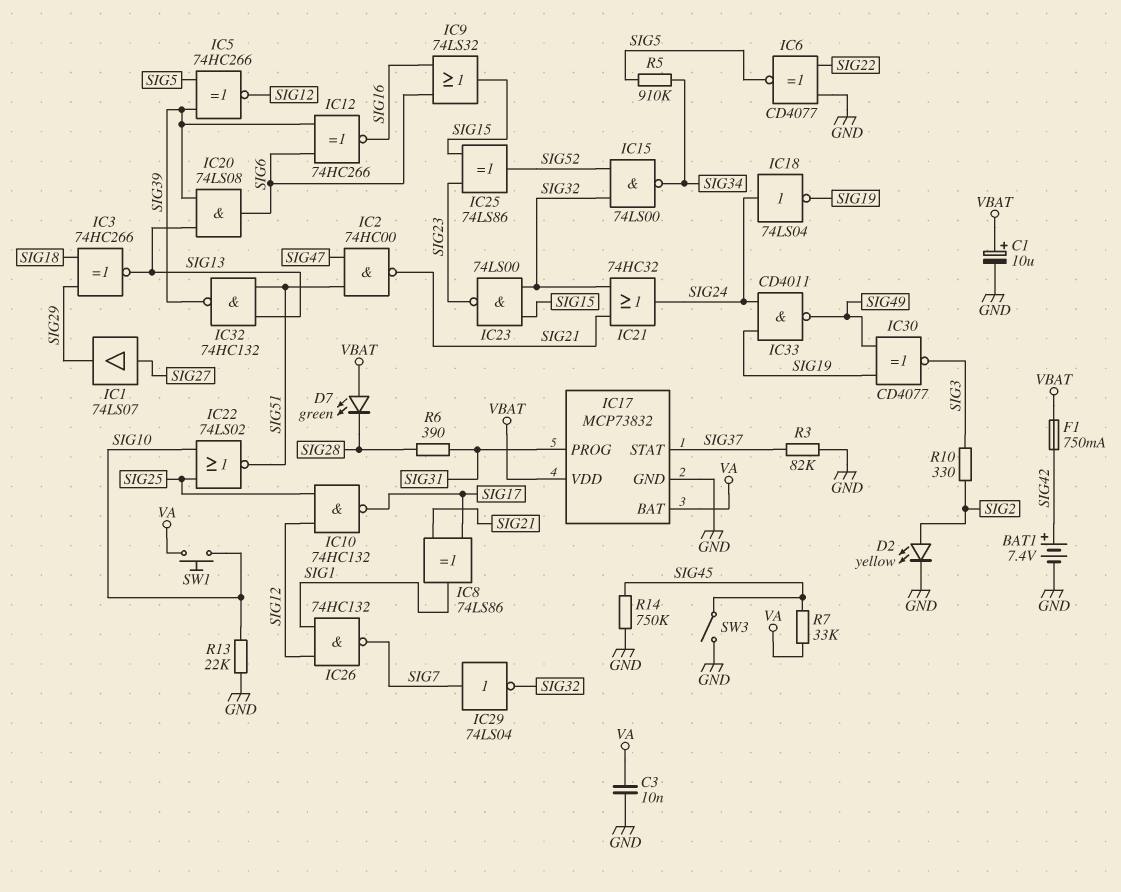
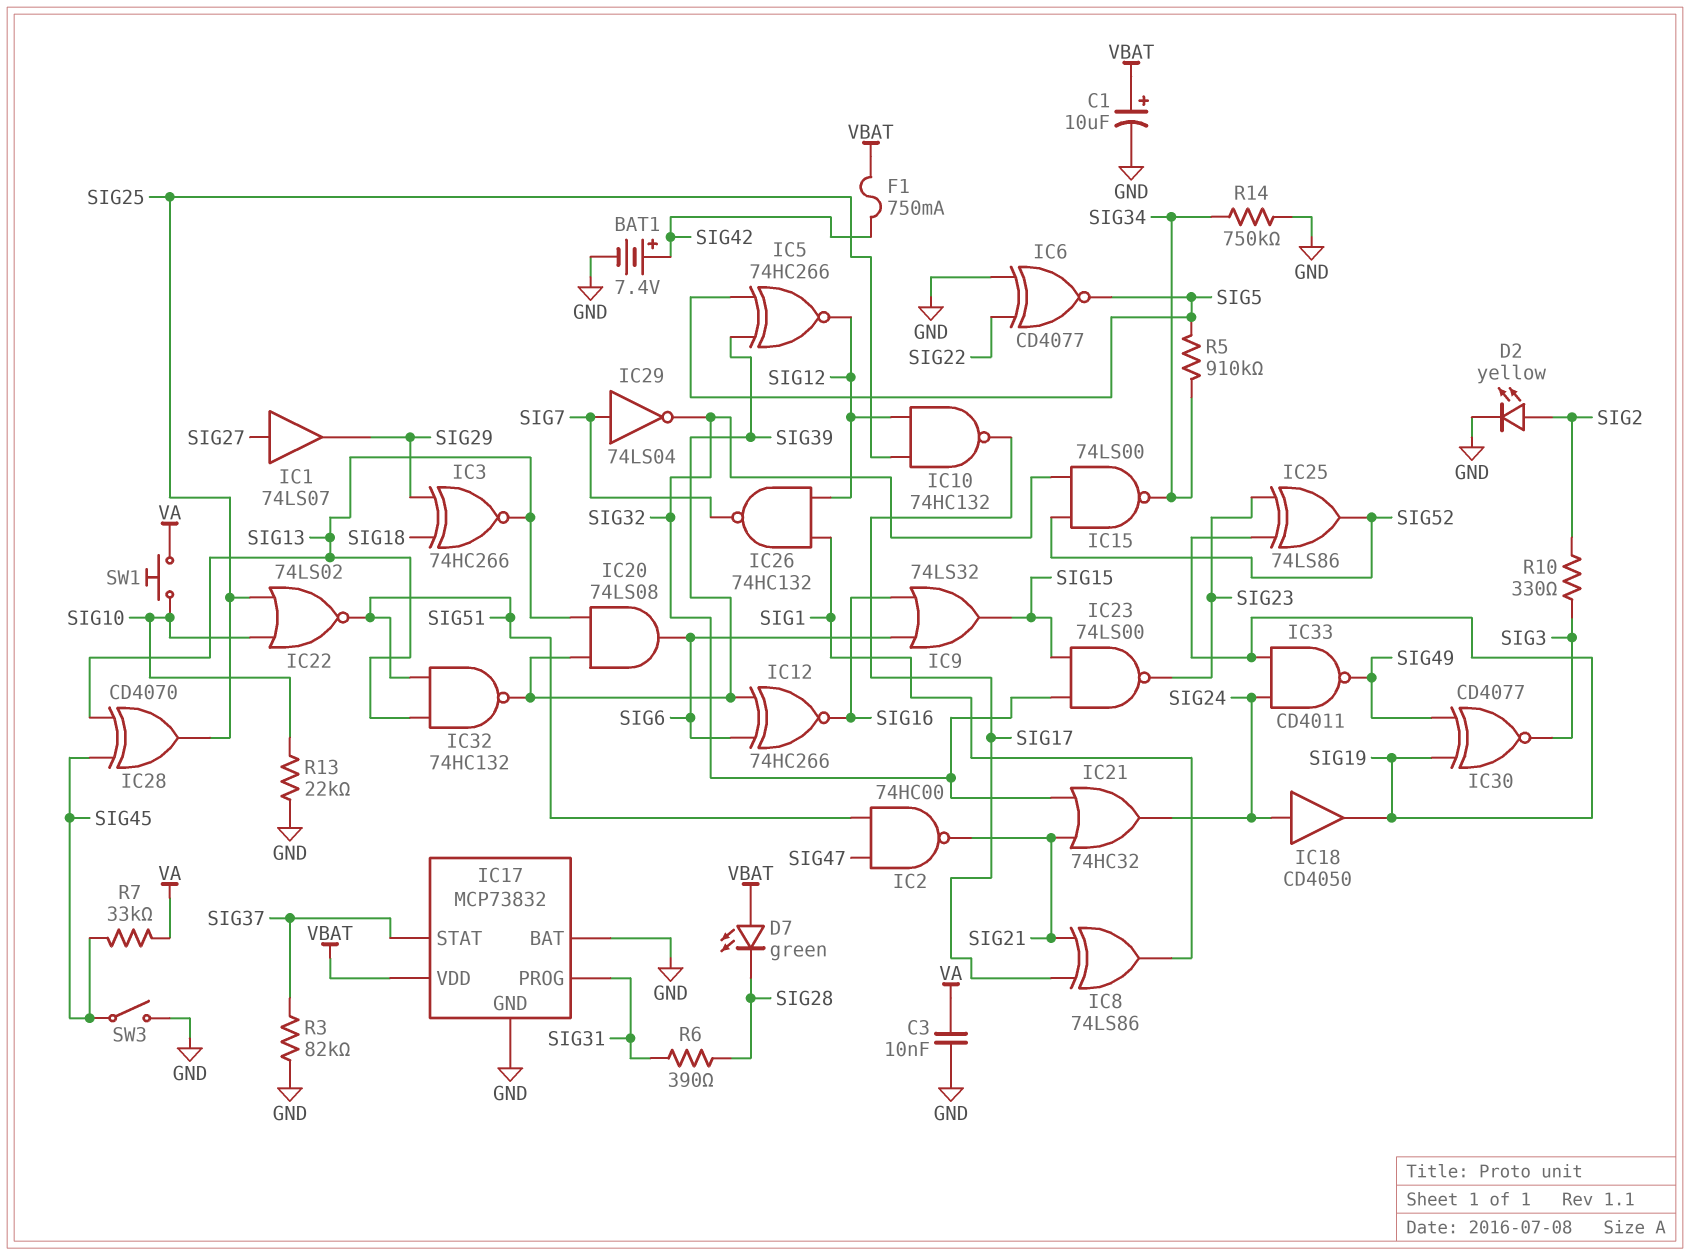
IC17 pin BAT: VA -> GND
IC18: NOT 74LS04 (in SIG24, out SIG19) -> buffer CD4050 (in SIG24, out SIG19)
IC25: XOR 74LS86 (in SIG15, in SIG23, out SIG52) -> XOR 74LS86 (in SIG19, in SIG23, out SIG52)
IC28: none -> XOR CD4070 (in SIG13, in SIG45, out SIG25)
R14: 750k (GND, SIG45) -> 750k (GND, SIG34)

